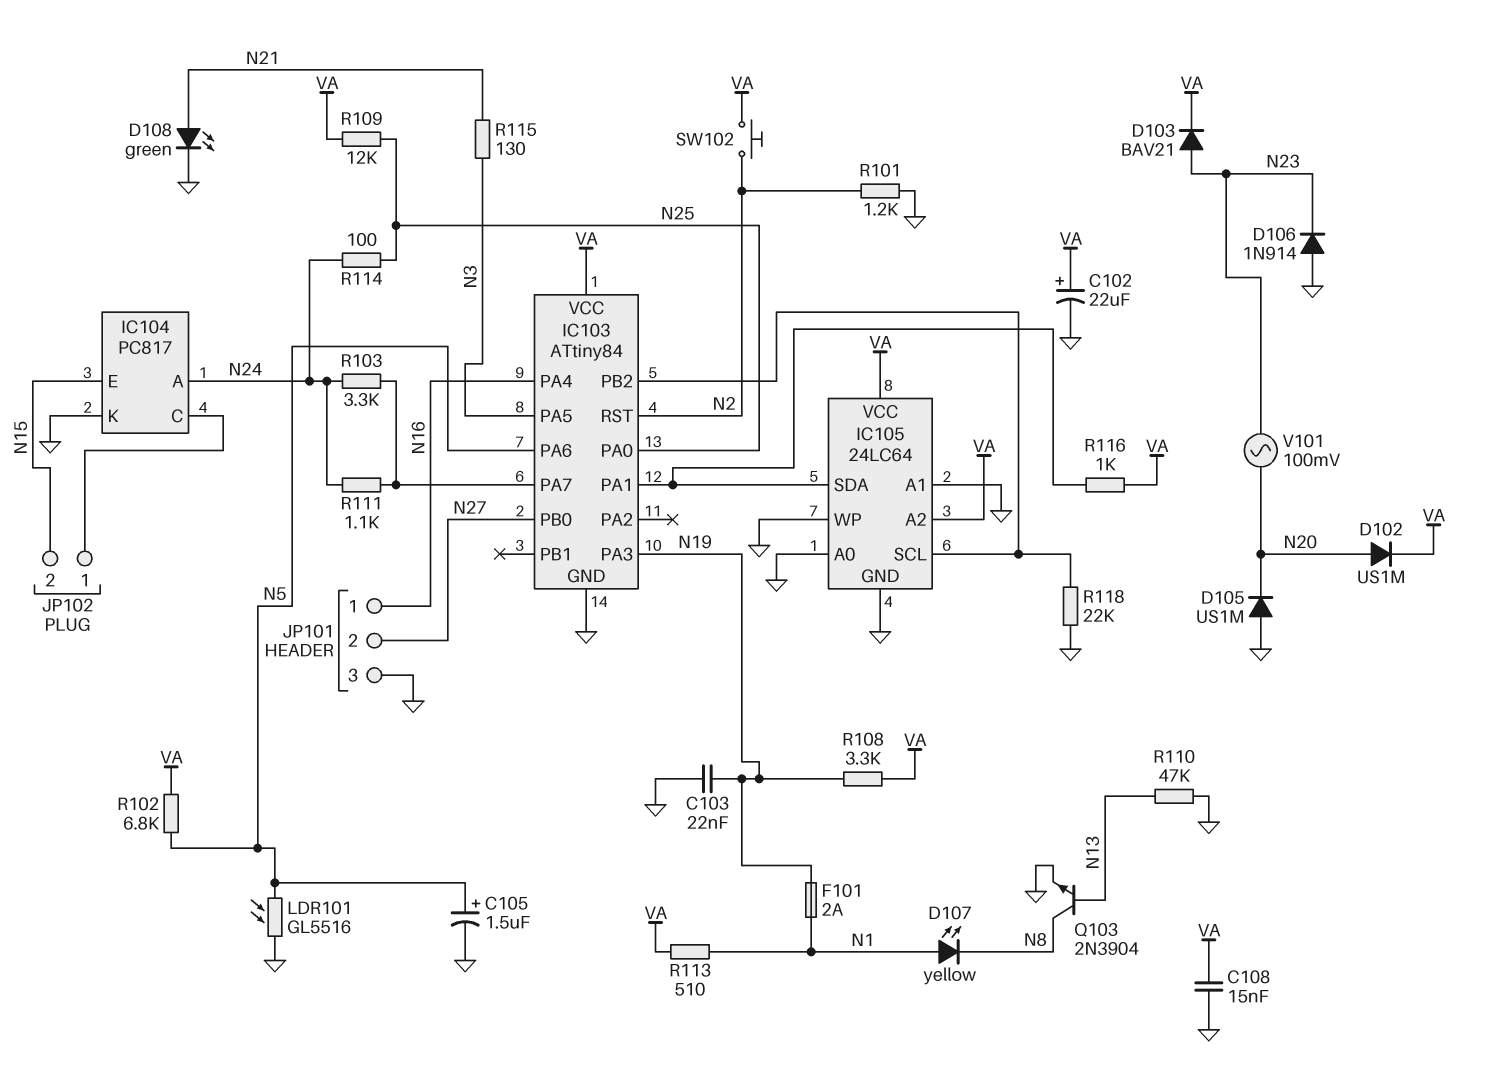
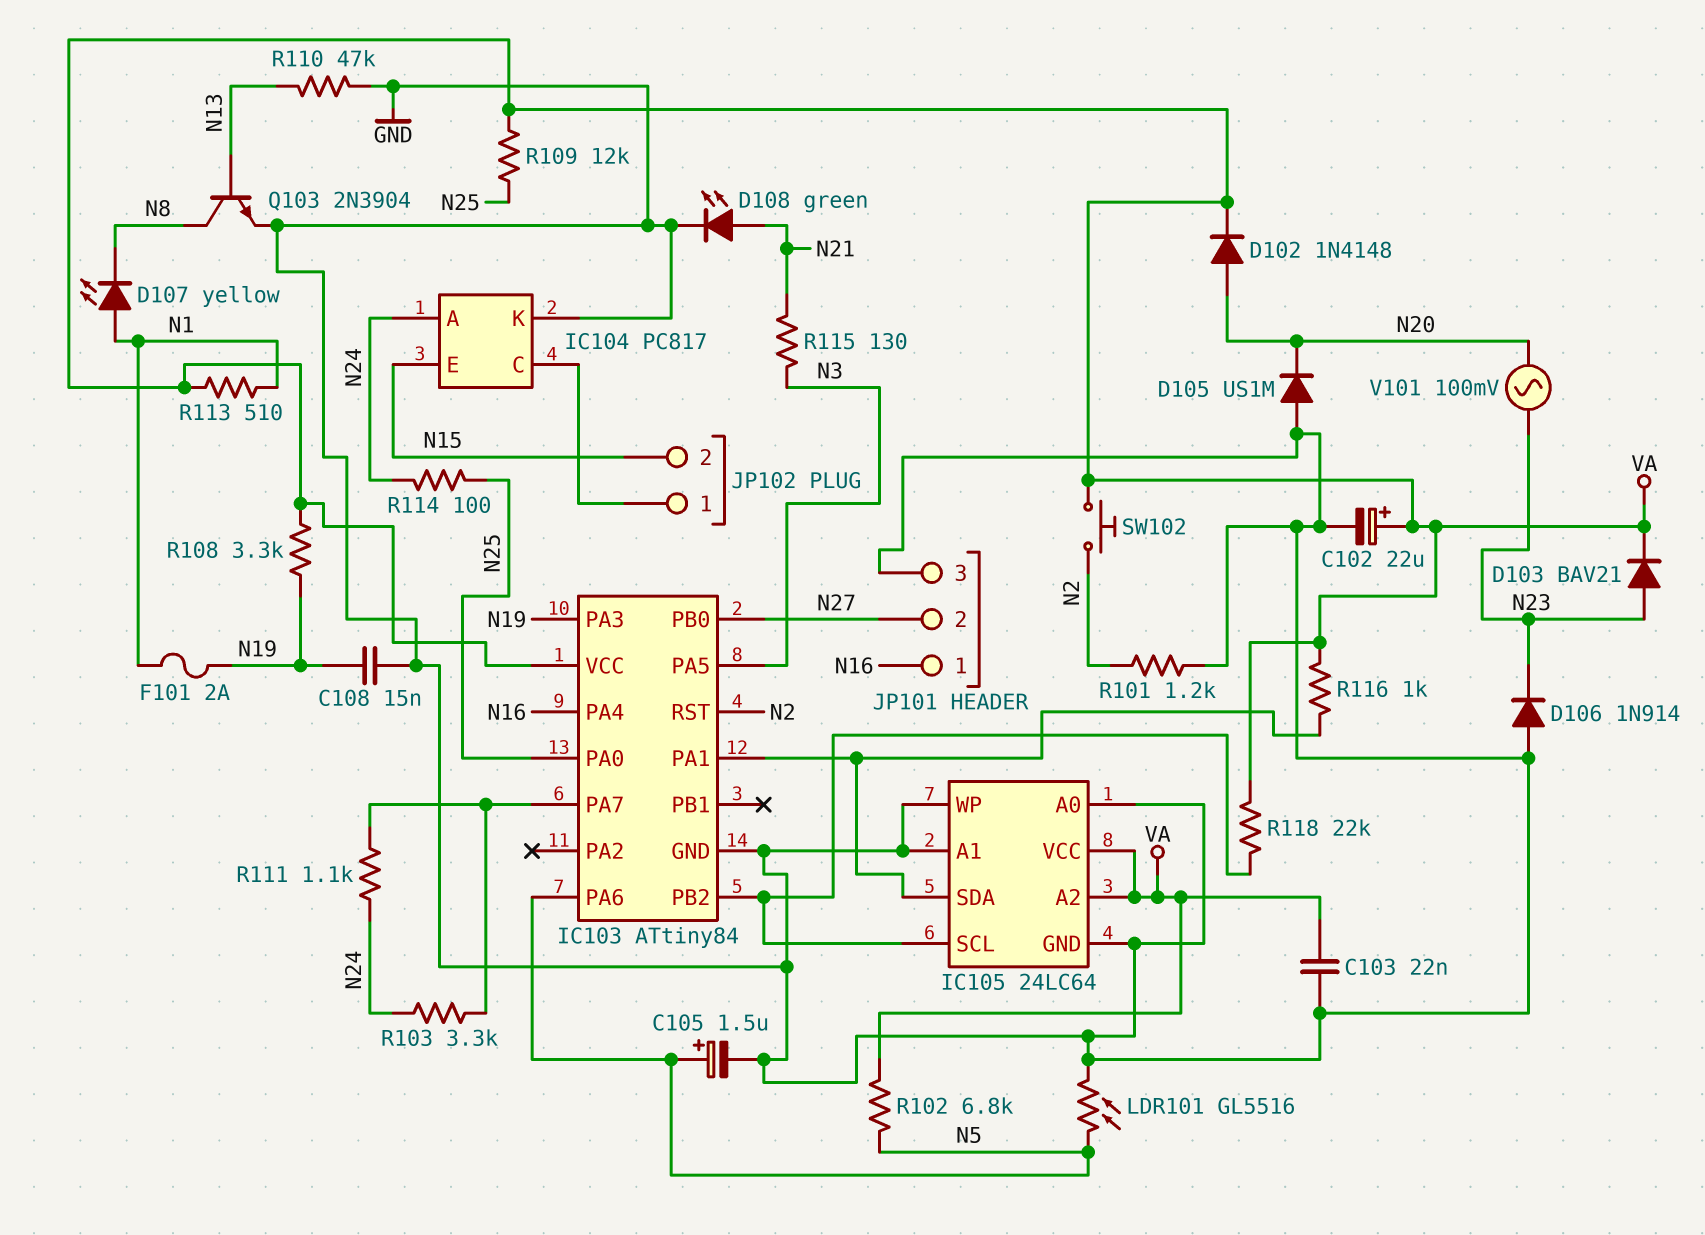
C103: 22nF (GND, N19) -> 22nF (GND, VA)
C108: 15nF (GND, VA) -> 15nF (GND, N19)
D102: diode US1M (A N20, K VA) -> diode 1N4148 (A N20, K VA)
R118: 22k (GND, IC103/PB2) -> 22k (IC103/PB2, VA)

